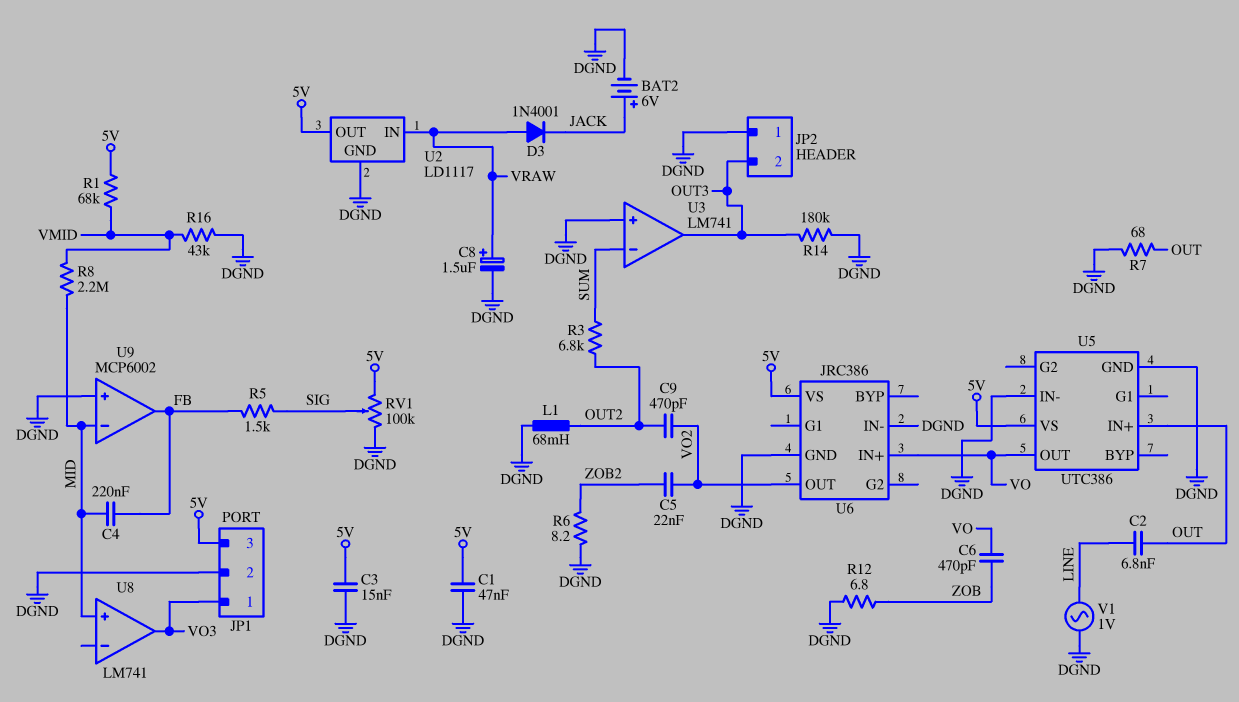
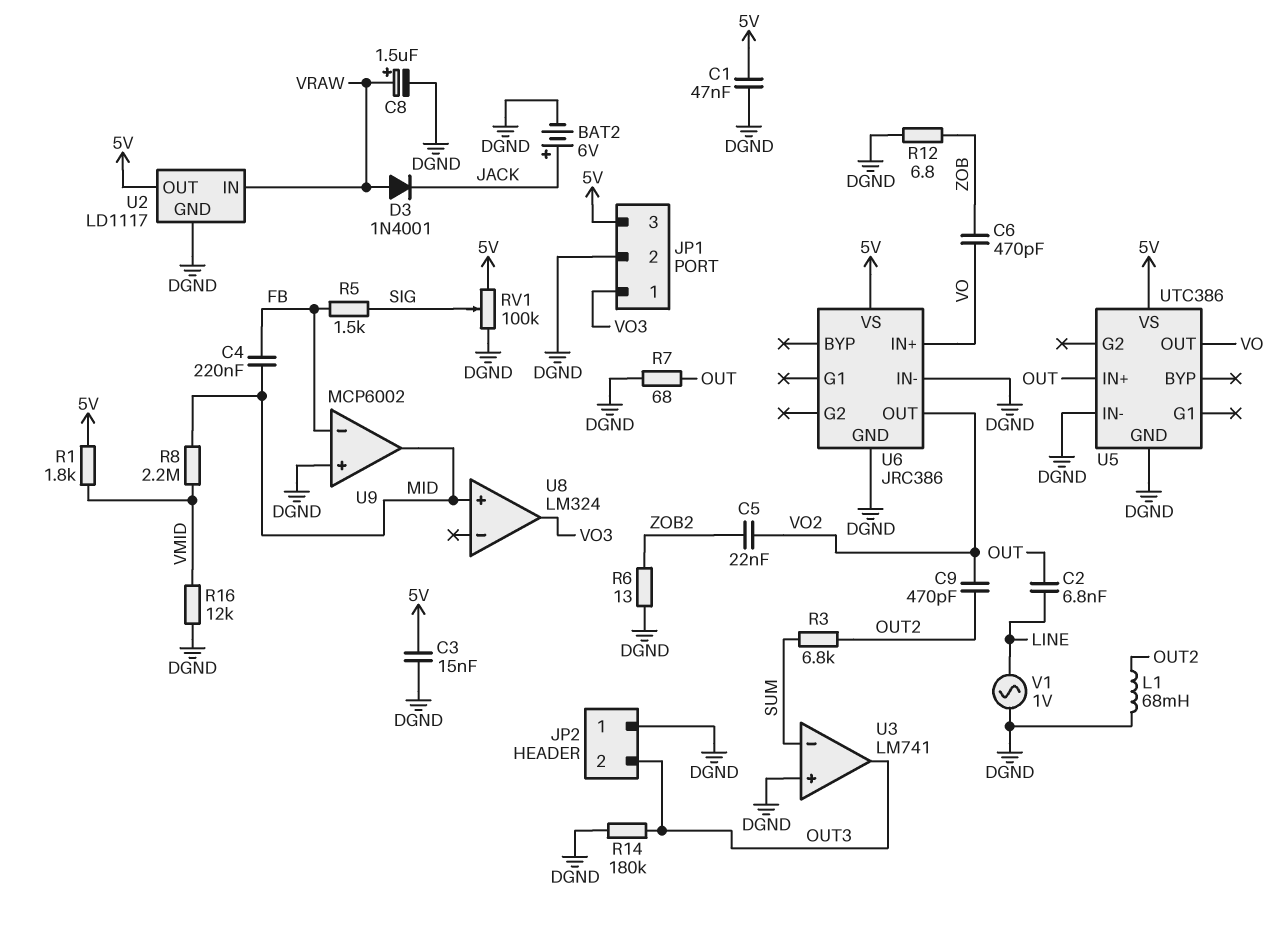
R1: 68k (5V, VMID) -> 1.8k (5V, VMID)
R6: 8.2 (DGND, ZOB2) -> 13 (DGND, ZOB2)
R16: 43k (DGND, VMID) -> 12k (DGND, VMID)
U8: LM741 -> LM324
U9 pin in-: MID -> FB
U9 pin out: FB -> MID

